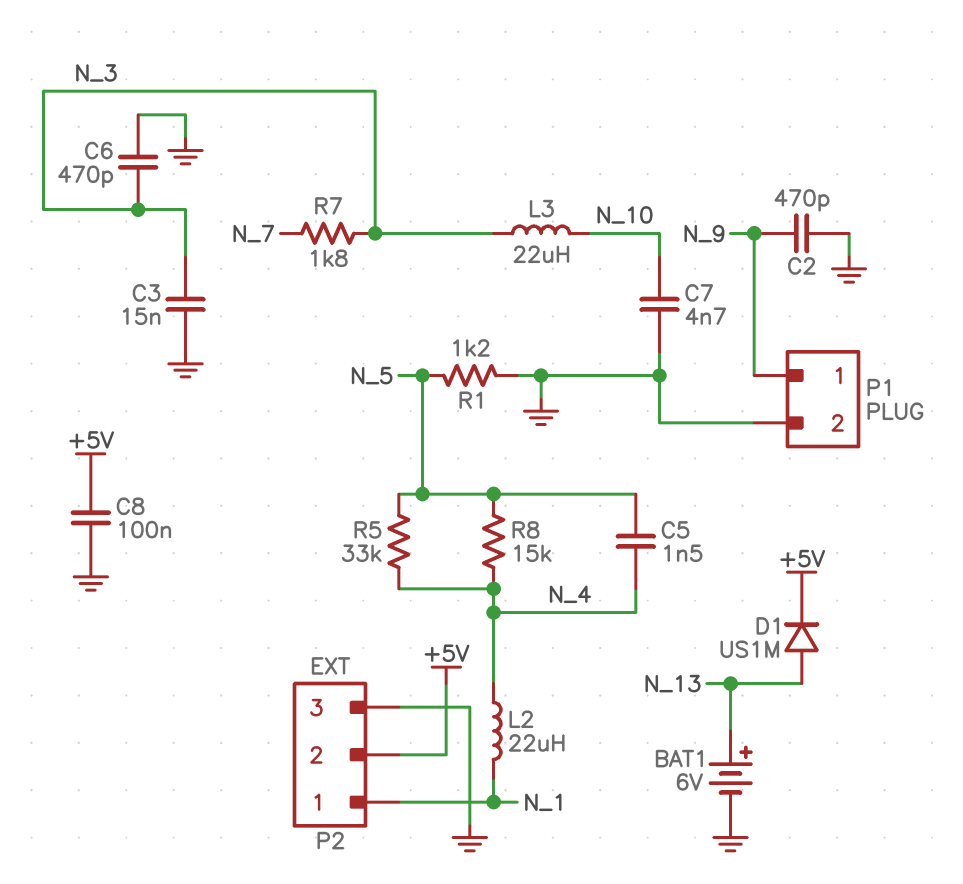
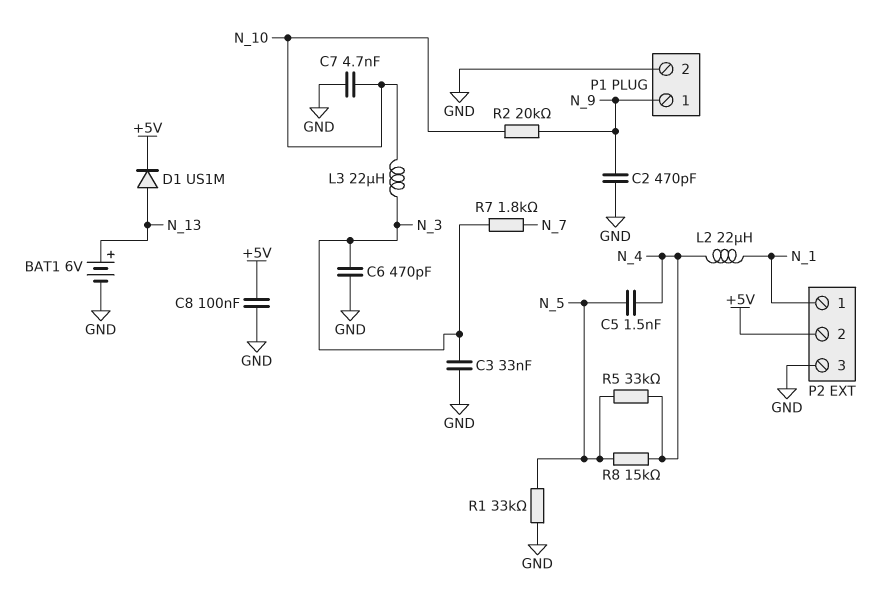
C3: 15nF (GND, N_3) -> 33nF (GND, N_3)
R1: 1.2k (GND, N_5) -> 33k (GND, N_5)
R2: none -> 20k (N_9, N_10)

